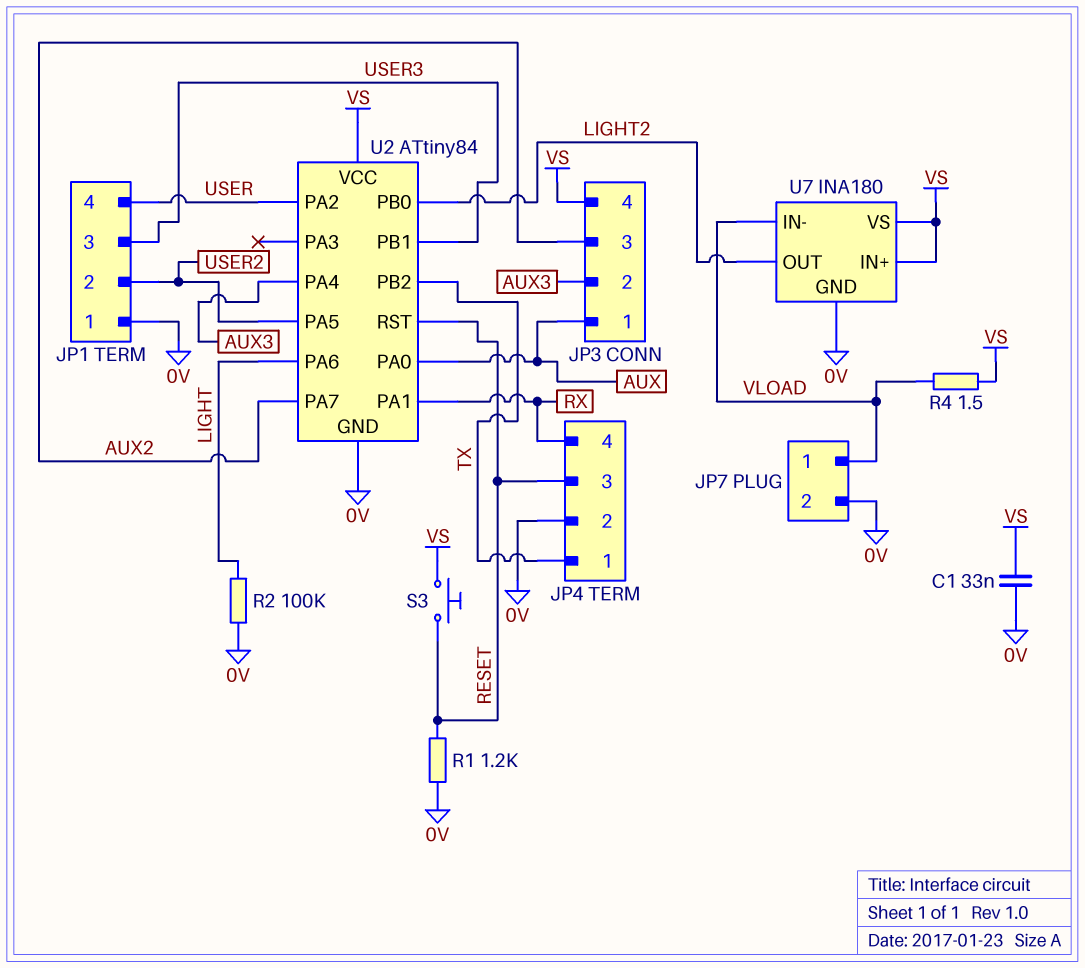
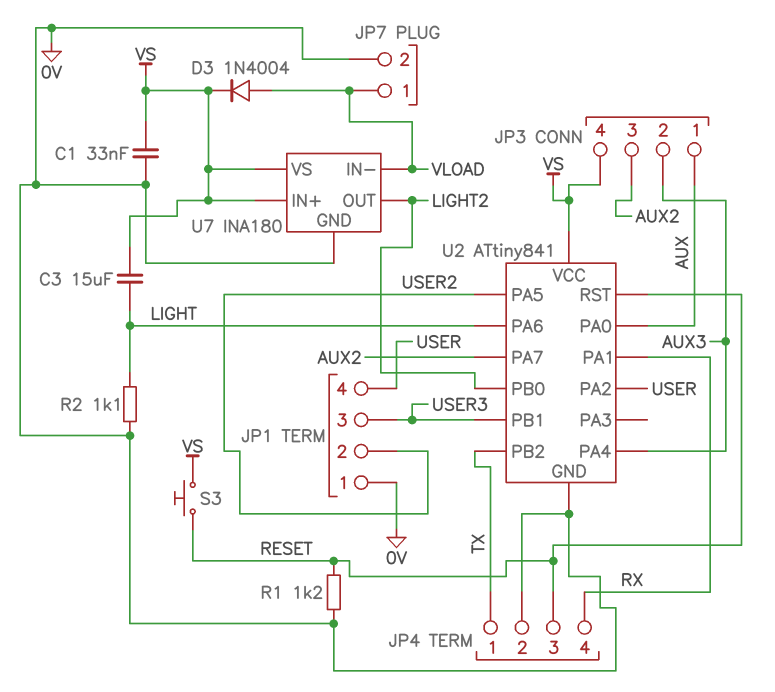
C3: none -> 15uF (LIGHT, VS)
D3: none -> diode 1N4004 (A VLOAD, K VS)
R2: 100k (0V, LIGHT) -> 1.1k (0V, LIGHT)
R4: 1.5 (VLOAD, VS) -> none
U2: ATtiny84 -> ATtiny841

